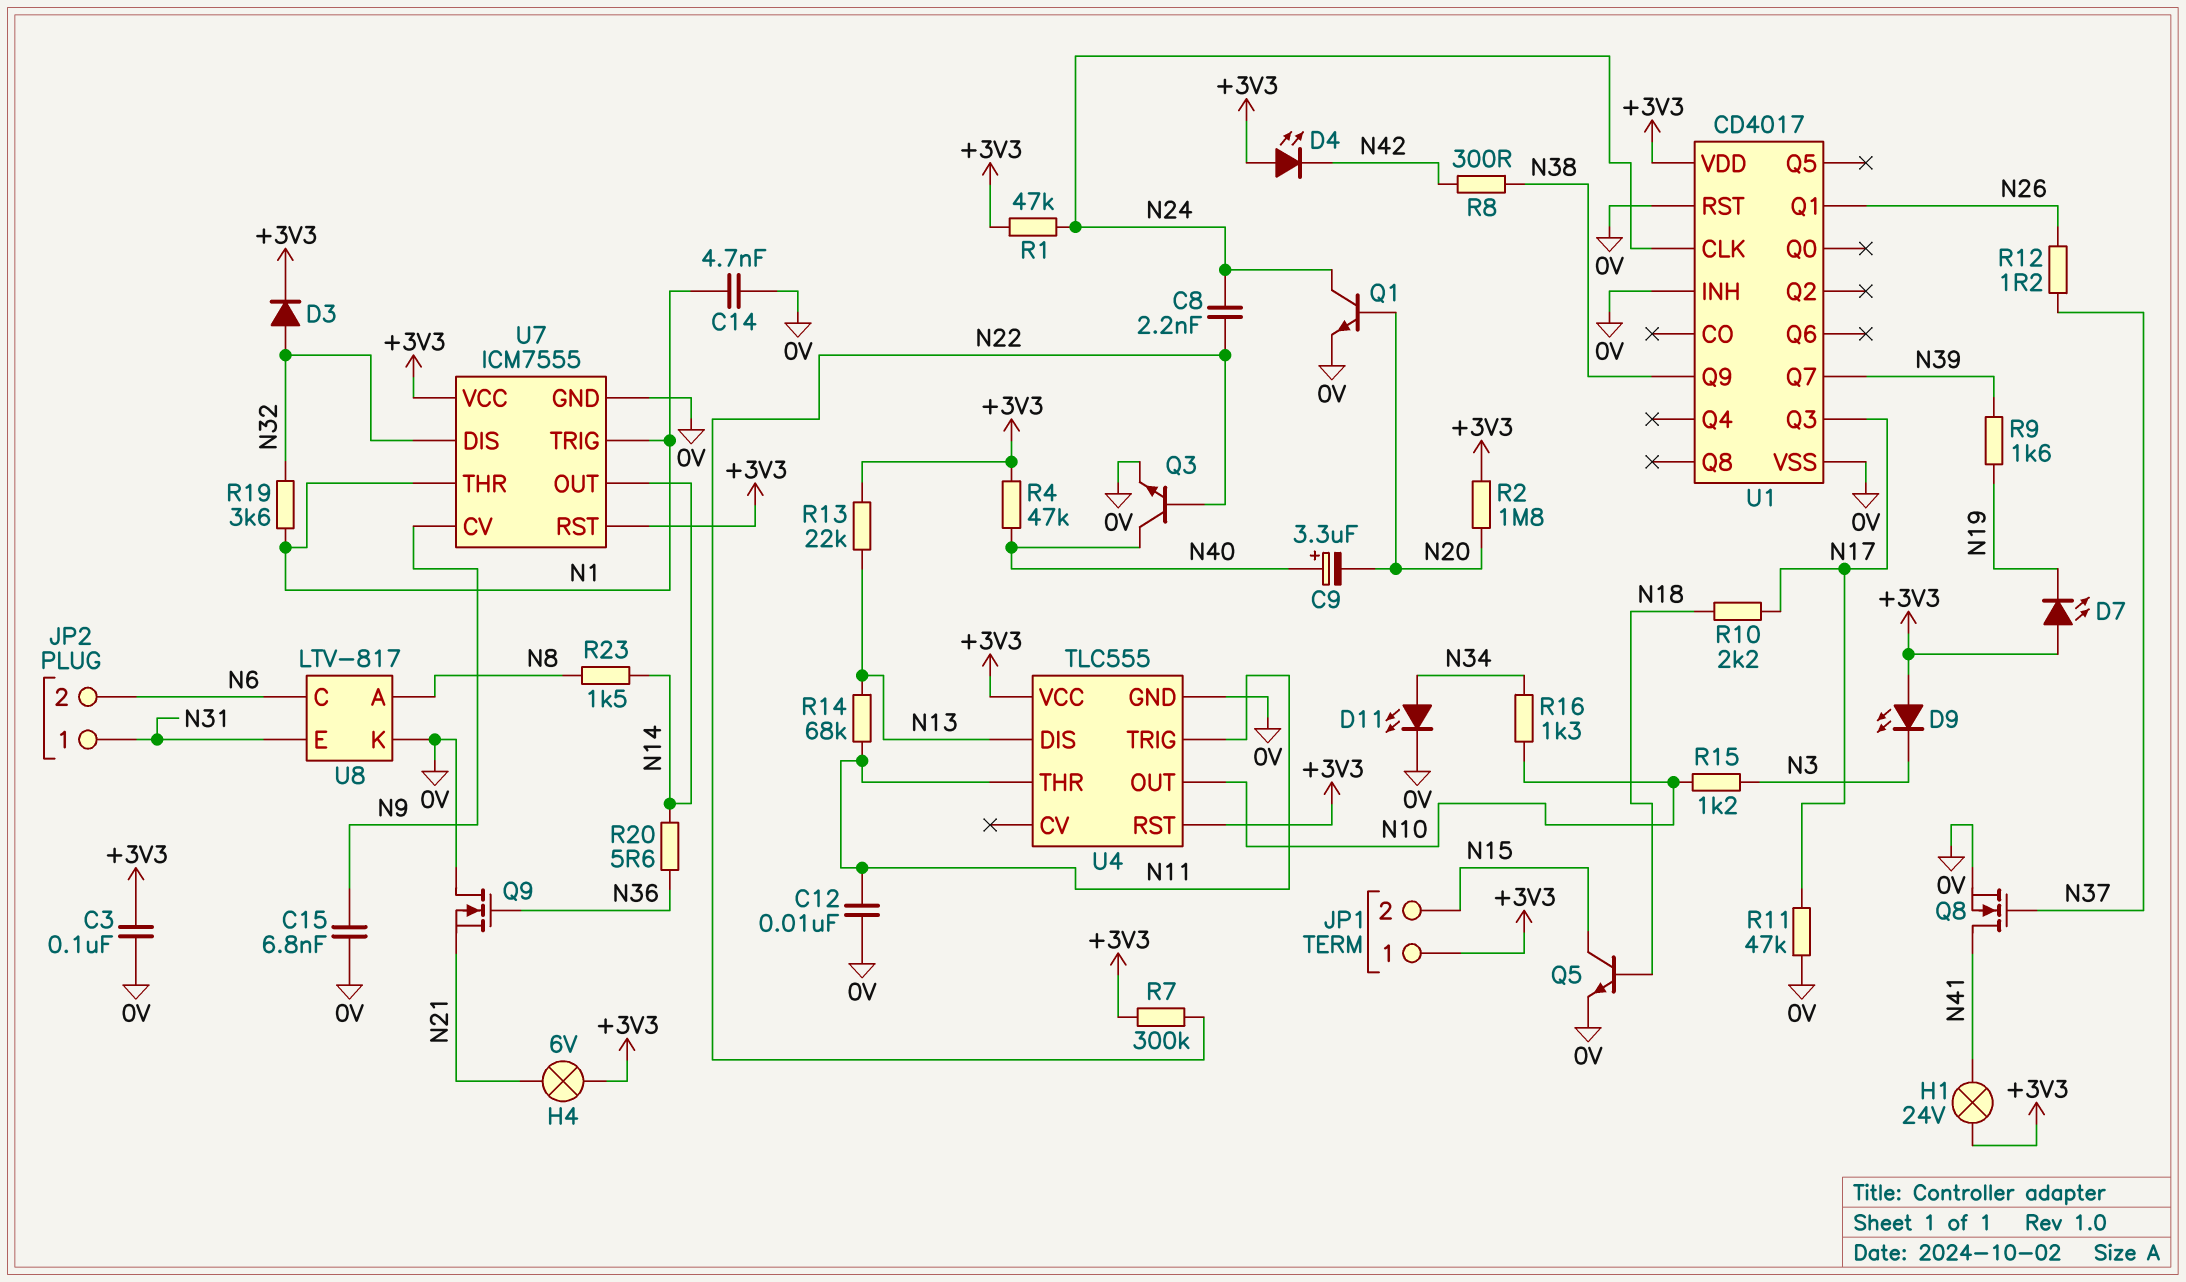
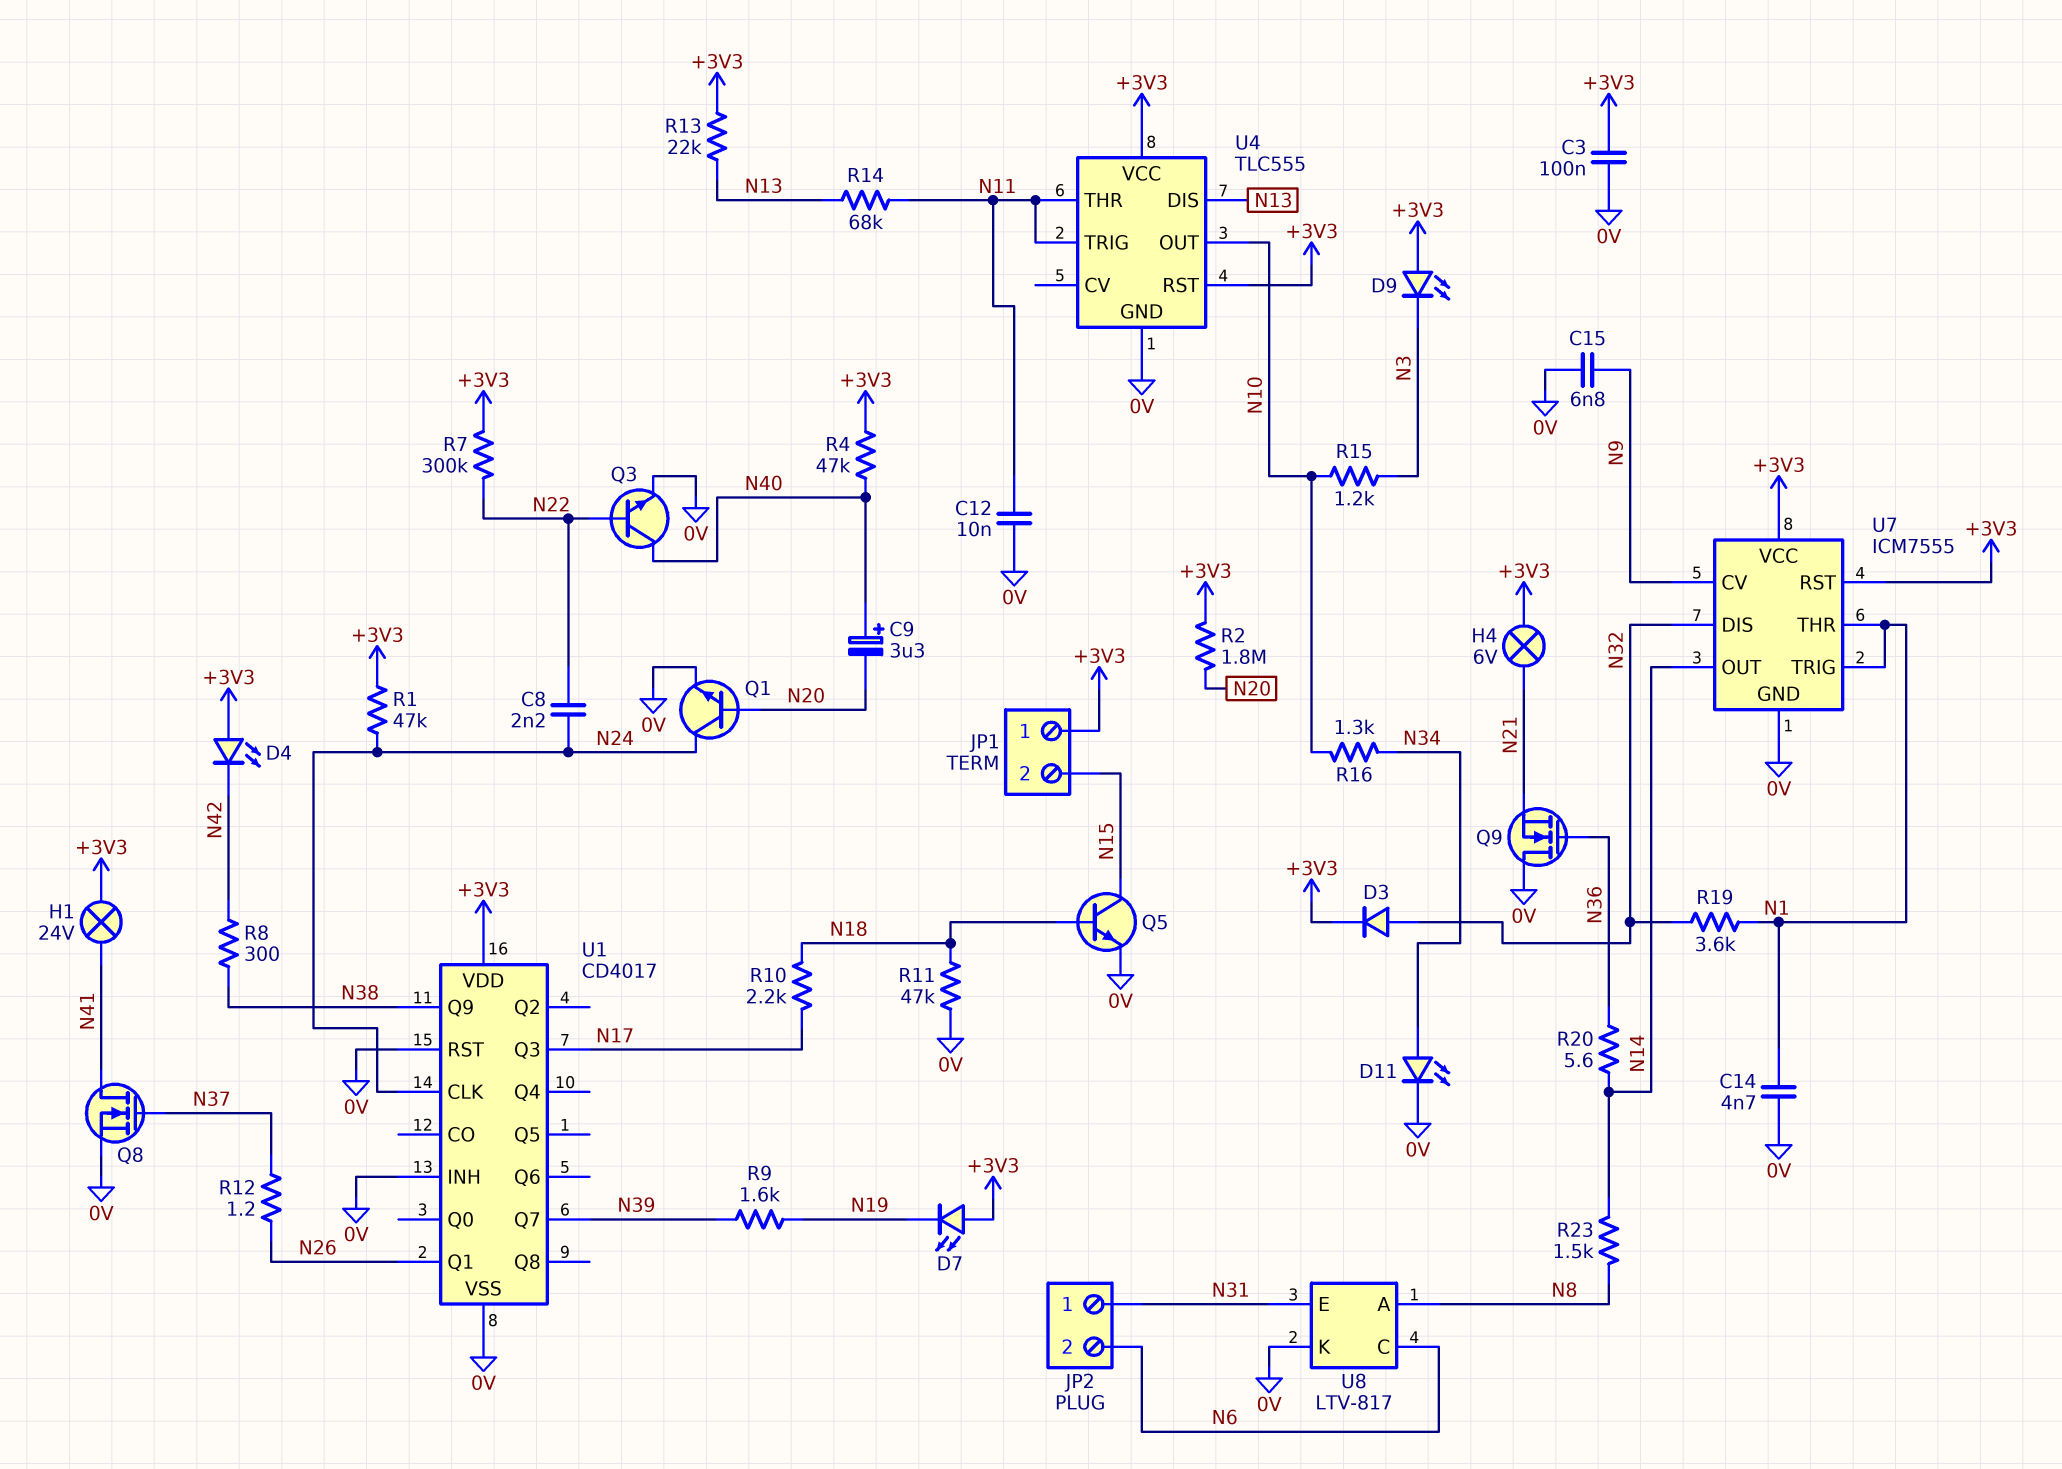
R11: 47k (0V, N17) -> 47k (0V, N18)

